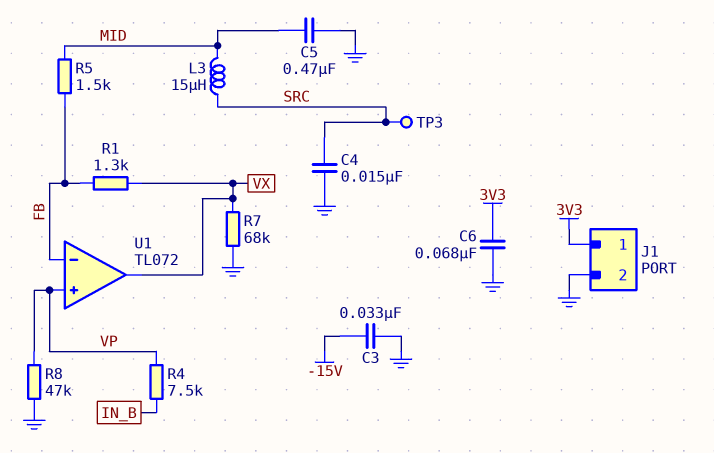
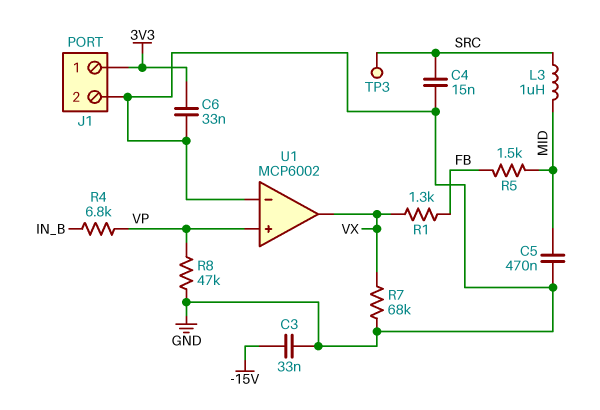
C6: 68nF (3V3, GND) -> 33nF (3V3, GND)
L3: 15uH (MID, SRC) -> 1uH (MID, SRC)
R4: 7.5k (IN_B, VP) -> 6.8k (IN_B, VP)
U1: TL072 -> MCP6002
U1 pin in-: FB -> GND

